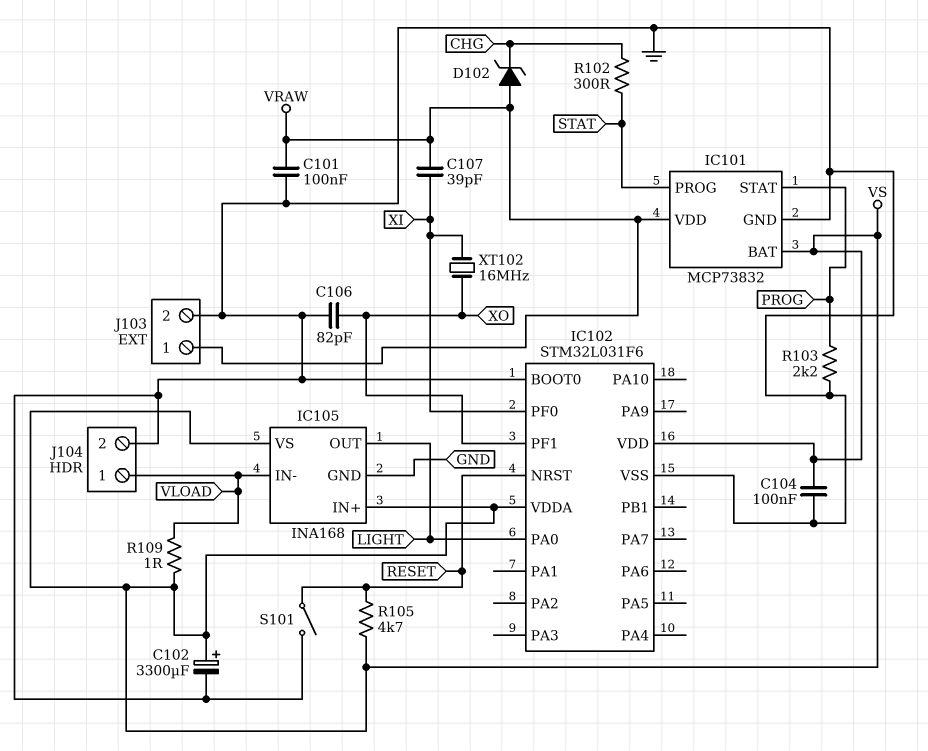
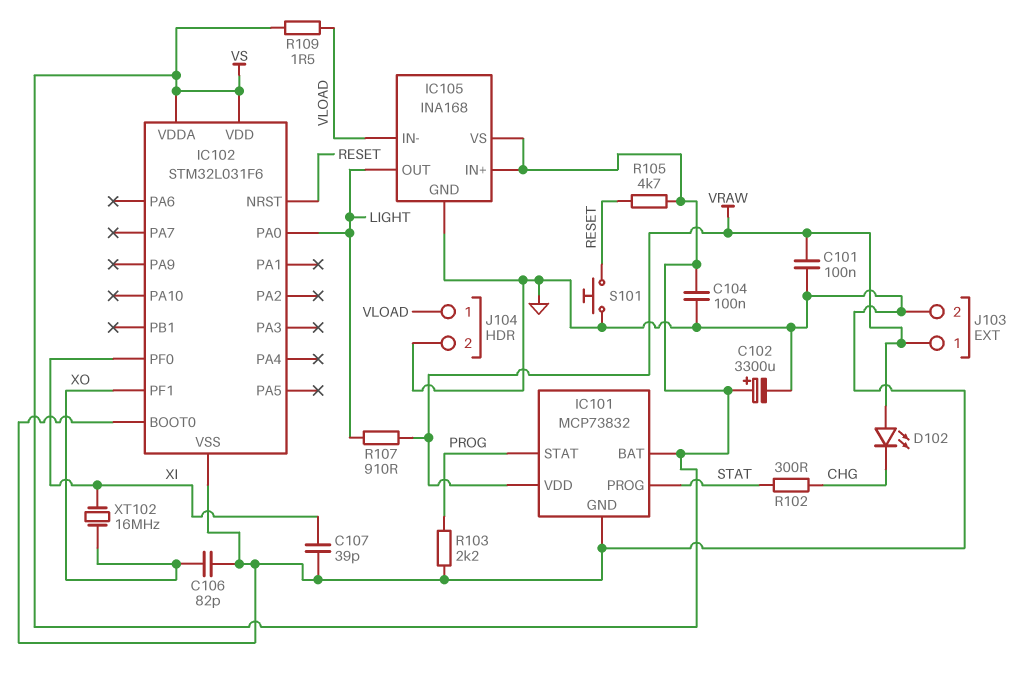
C107: 39pF (VRAW, XI) -> 39pF (GND, XI)
D102: zener (A VRAW, K CHG) -> LED (A VRAW, K CHG)
R107: none -> 910 (LIGHT, VRAW)
R109: 1 (VLOAD, VS) -> 1.5 (VLOAD, VS)
S101: switch (GND, RESET) -> button (GND, RESET)

